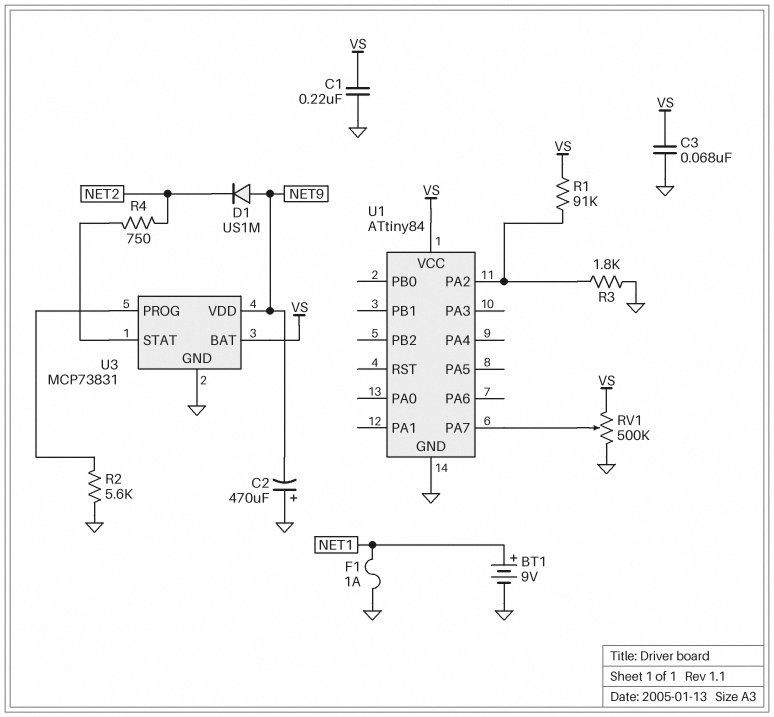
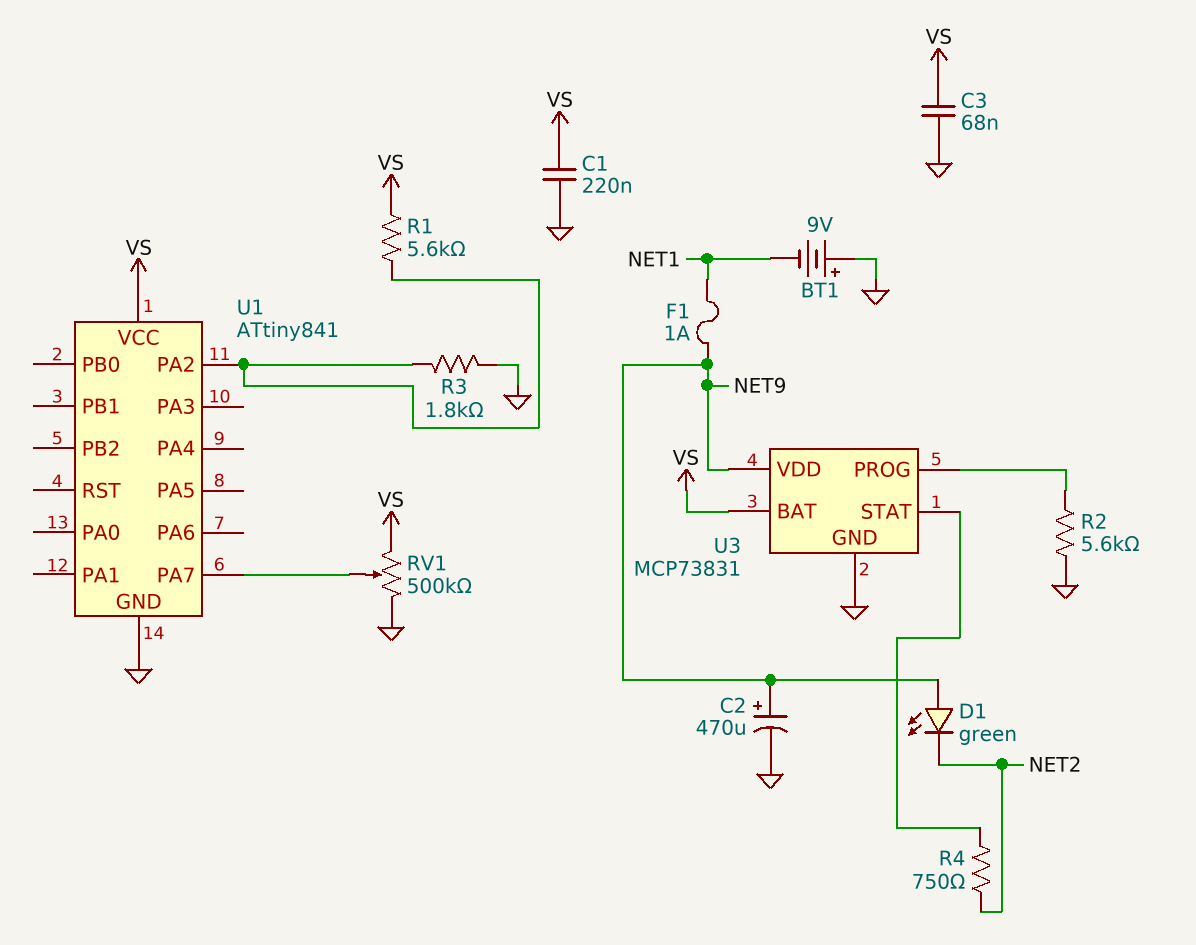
BT1: 9V (plus NET1, minus GND) -> 9V (plus GND, minus NET1)
C2: 470uF (plus GND, minus NET9) -> 470uF (plus NET9, minus GND)
D1: diode US1M (A NET9, K NET2) -> LED green (A NET9, K NET2)
F1: 1A (GND, NET1) -> 1A (NET1, NET9)
R1: 91k (U1/PA2, VS) -> 5.6k (U1/PA2, VS)
U1: ATtiny84 -> ATtiny841

